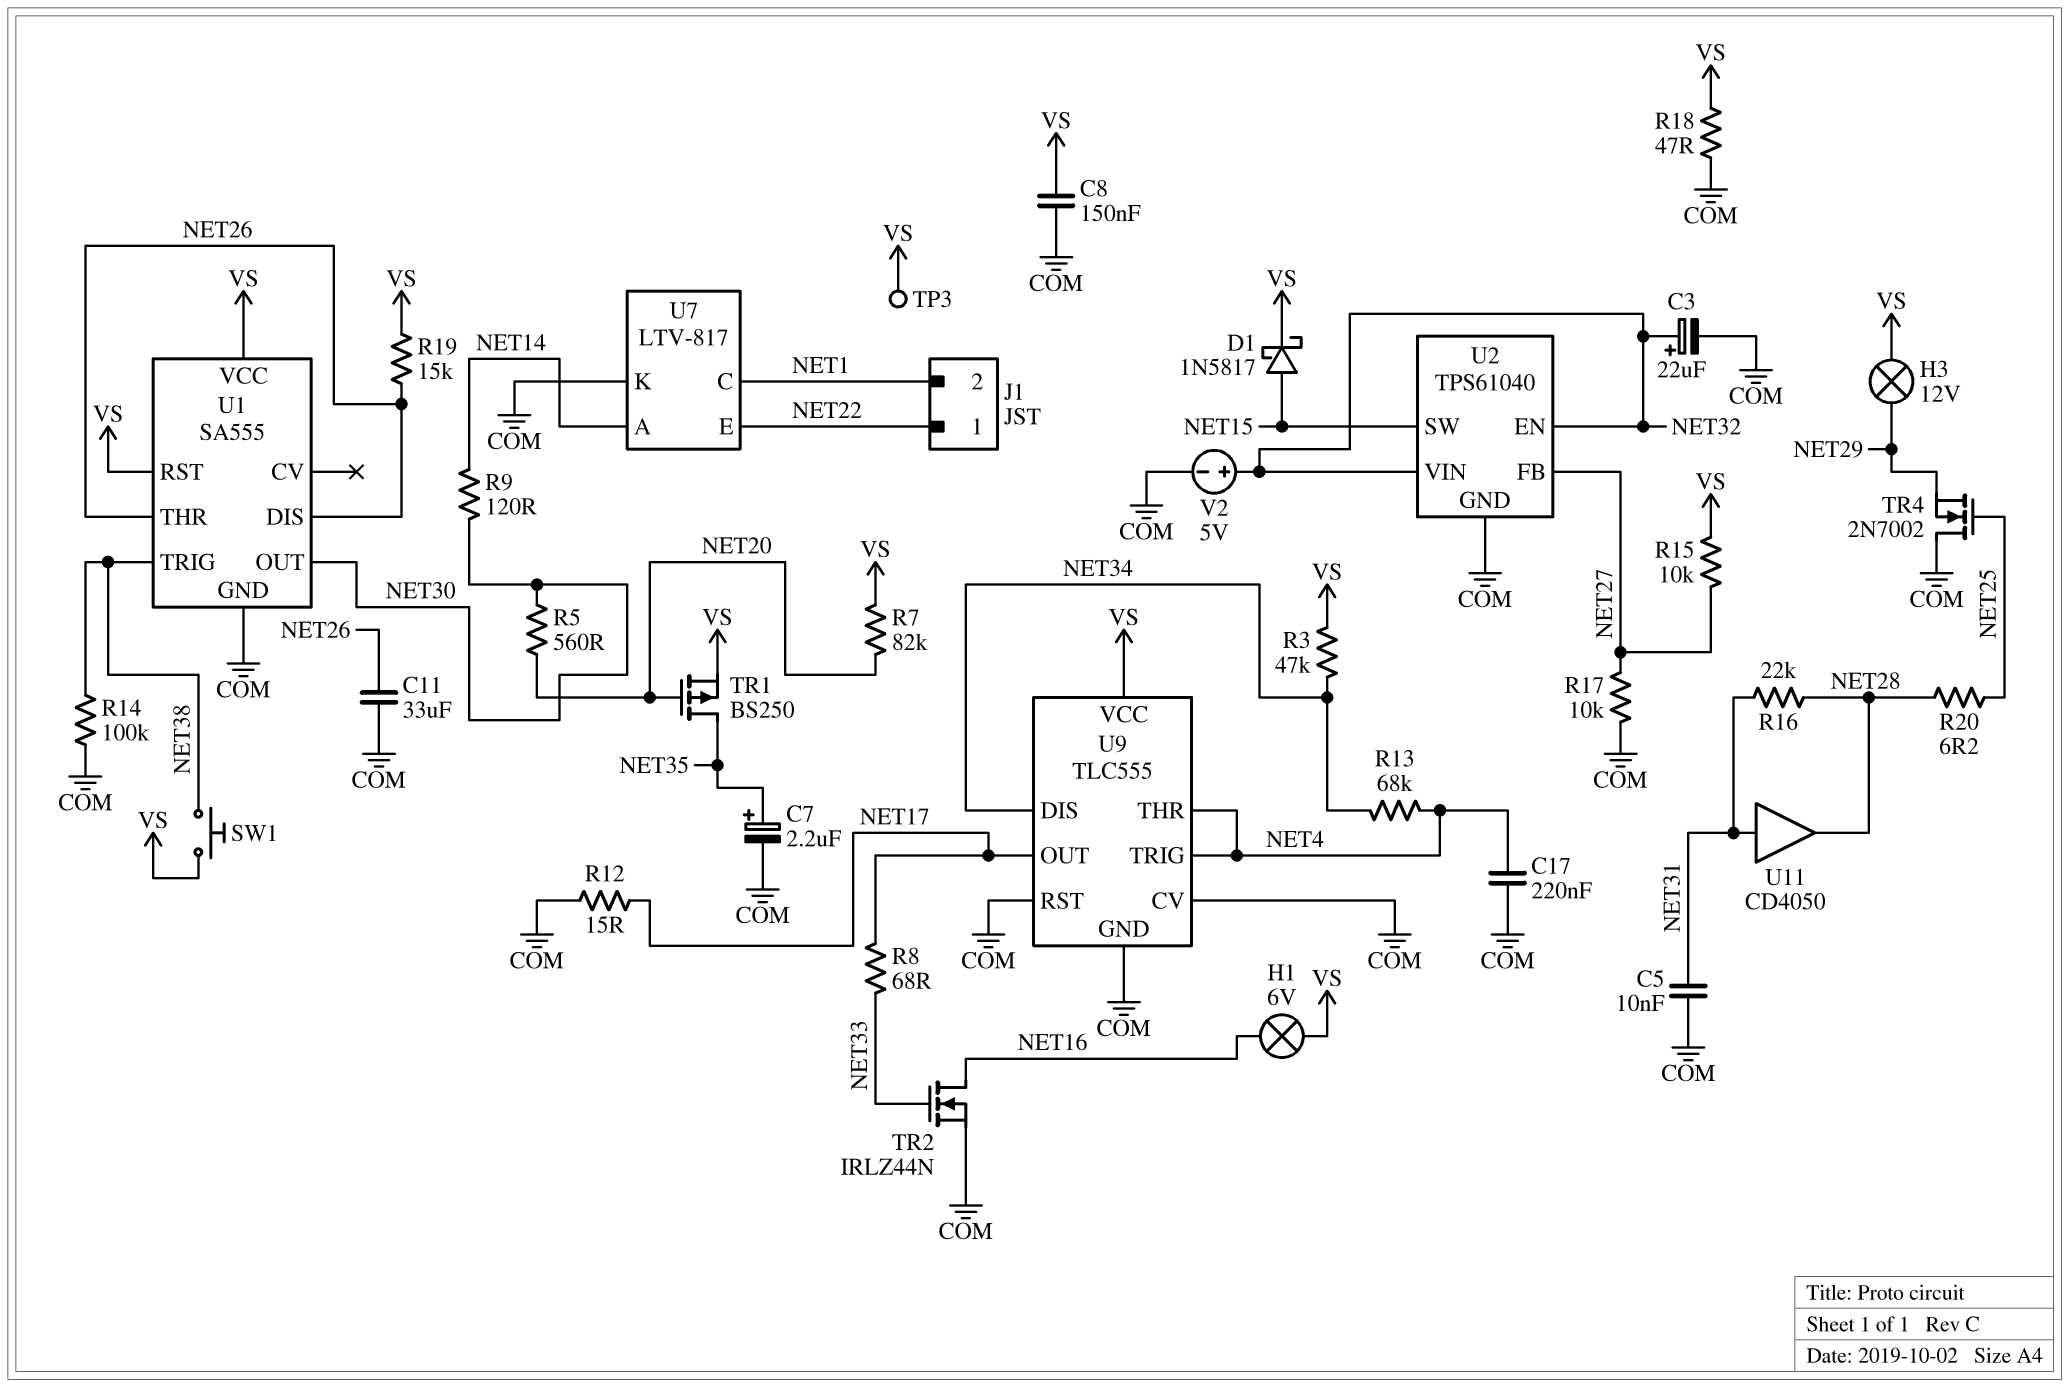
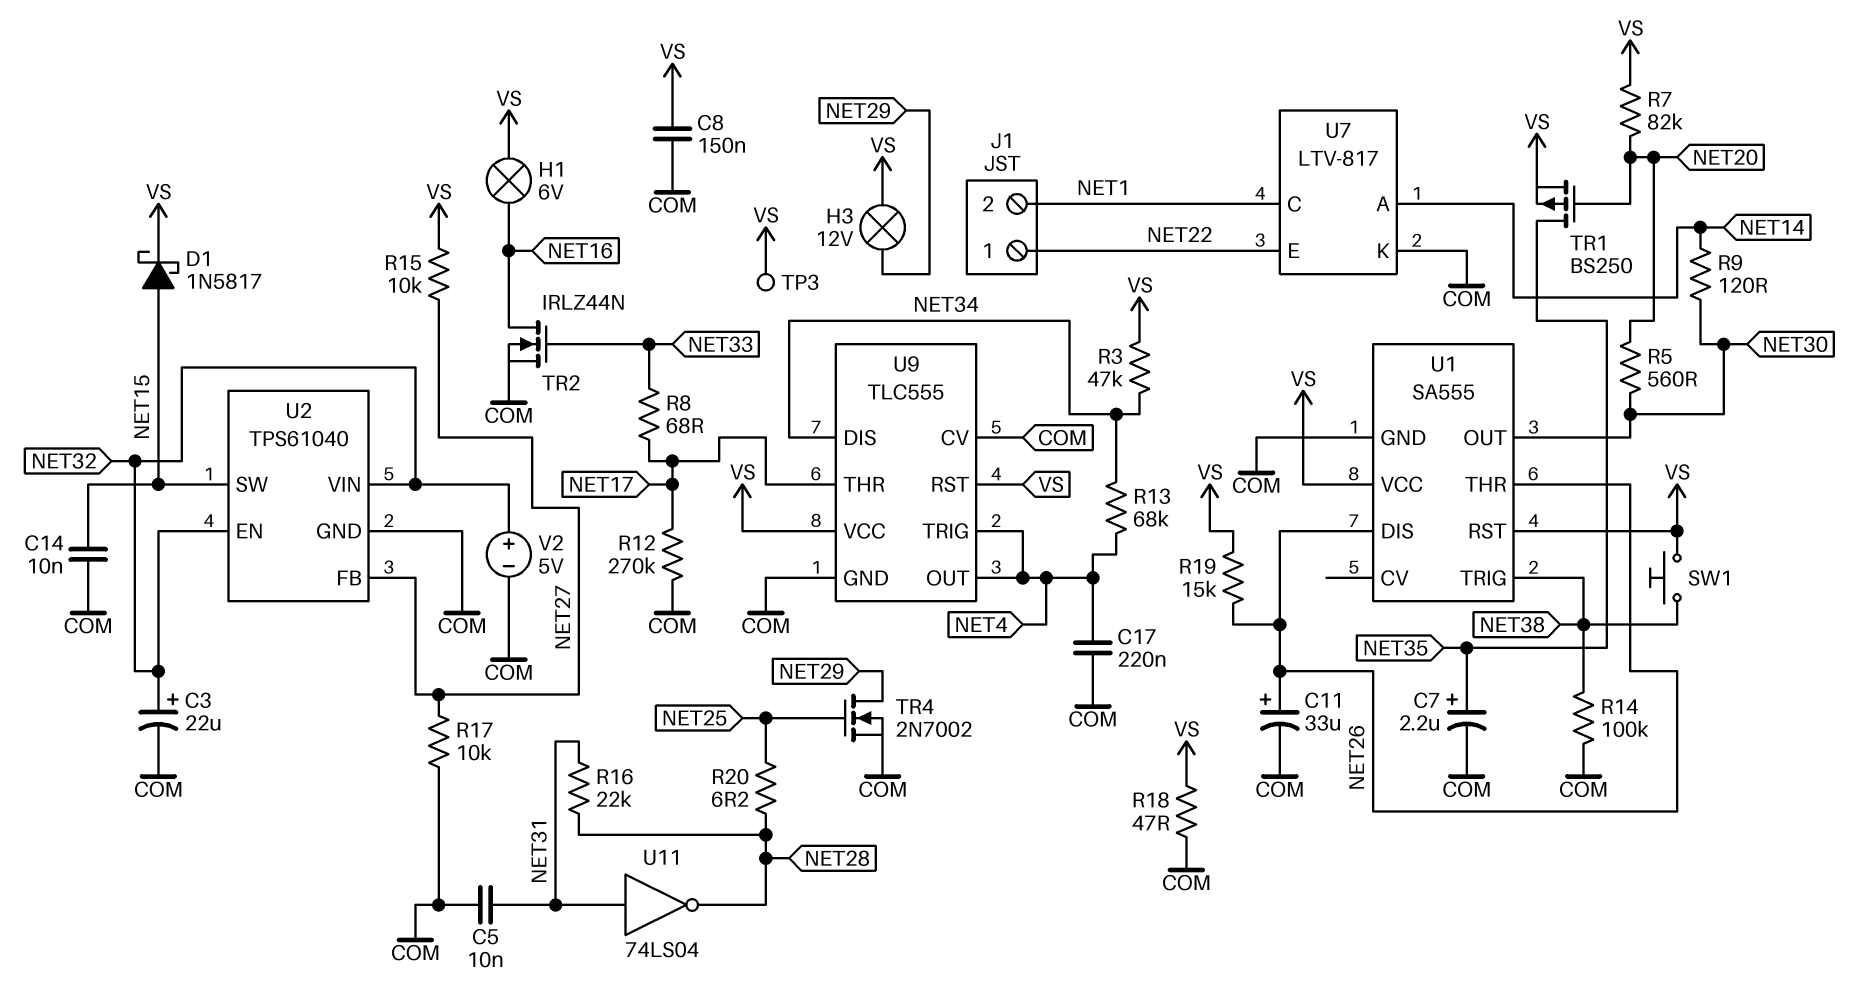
C11: 33uF (COM, NET26) -> 33uF (plus NET26, minus COM)
C14: none -> 10nF (COM, NET15)
R12: 15 (COM, NET17) -> 270k (COM, NET17)
TR4: NMOS 2N7002 (G NET25, D COM, S NET29) -> NMOS 2N7002 (G NET25, D NET29, S COM)
U9 pin OUT: NET17 -> NET4
U9 pin RST: COM -> VS
U9 pin THR: NET4 -> NET17
U11: buffer CD4050 (in NET31, out NET28) -> NOT 74LS04 (in NET31, out NET28)

